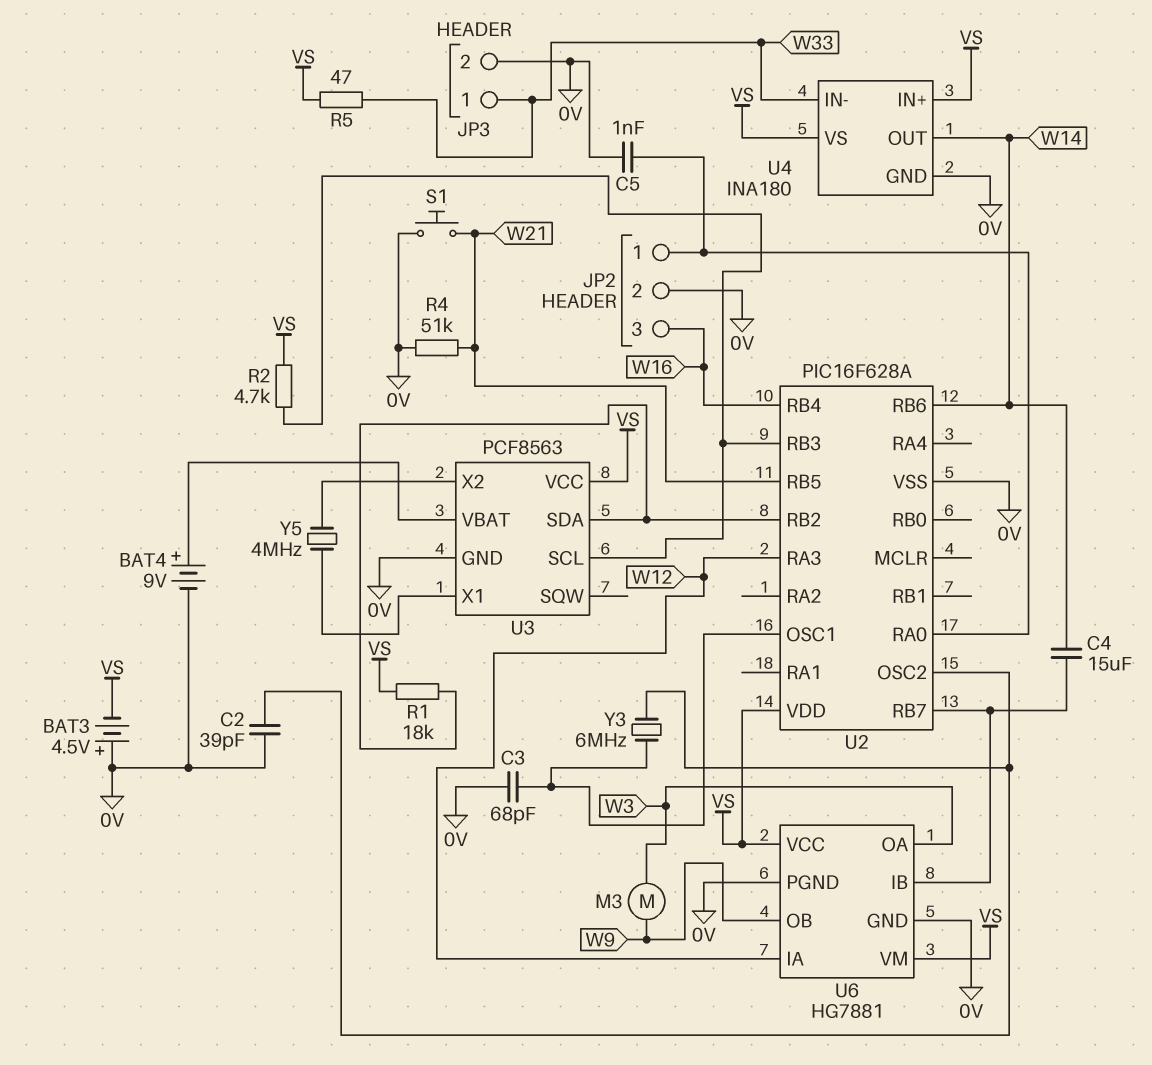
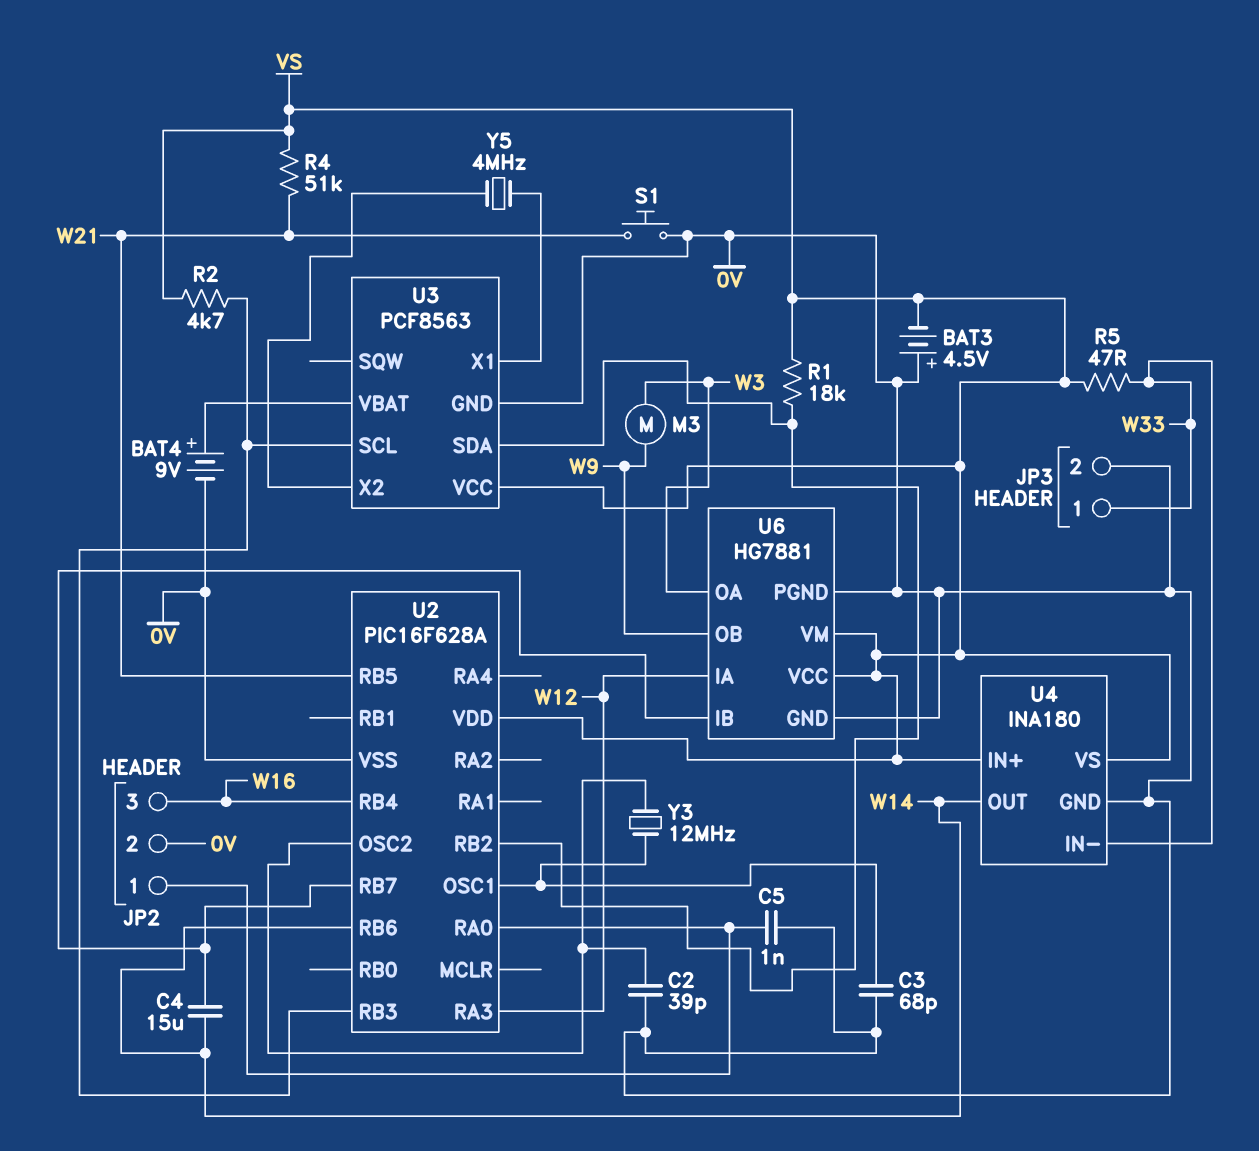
R4: 51k (0V, W21) -> 51k (VS, W21)
Y3: 6MHz (U2/OSC1, U2/OSC2) -> 12MHz (U2/OSC1, U2/OSC2)

